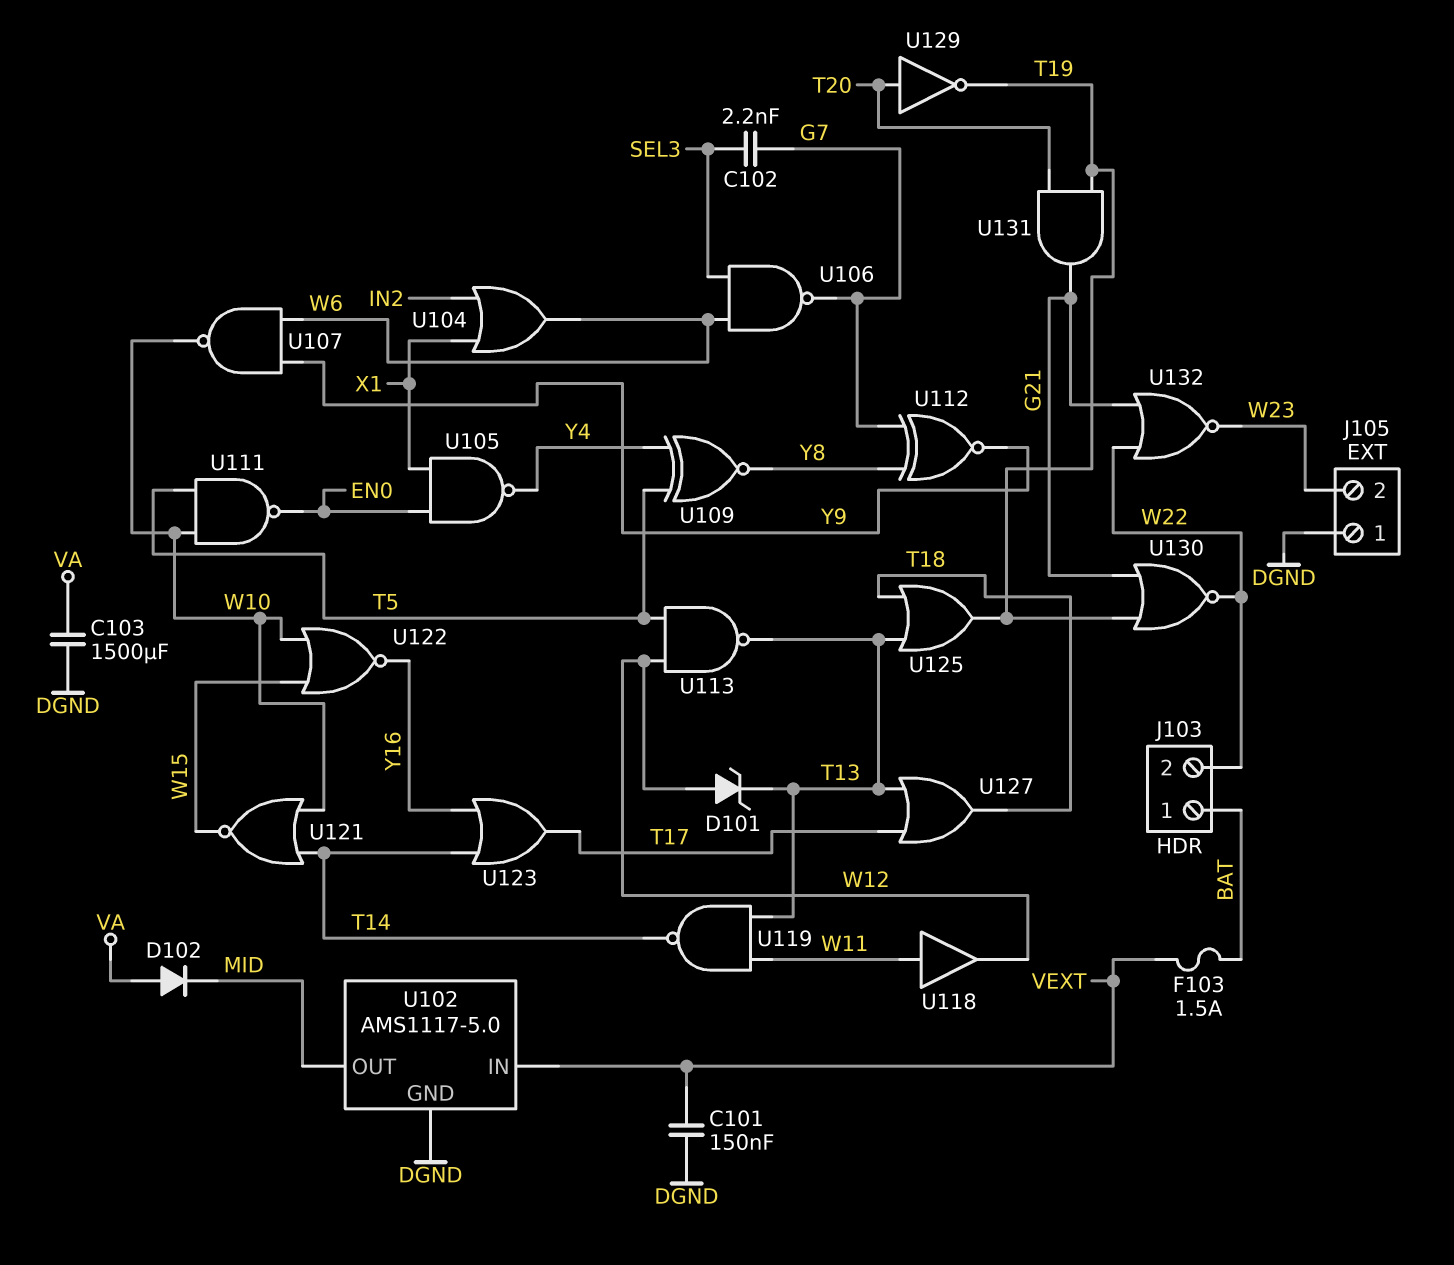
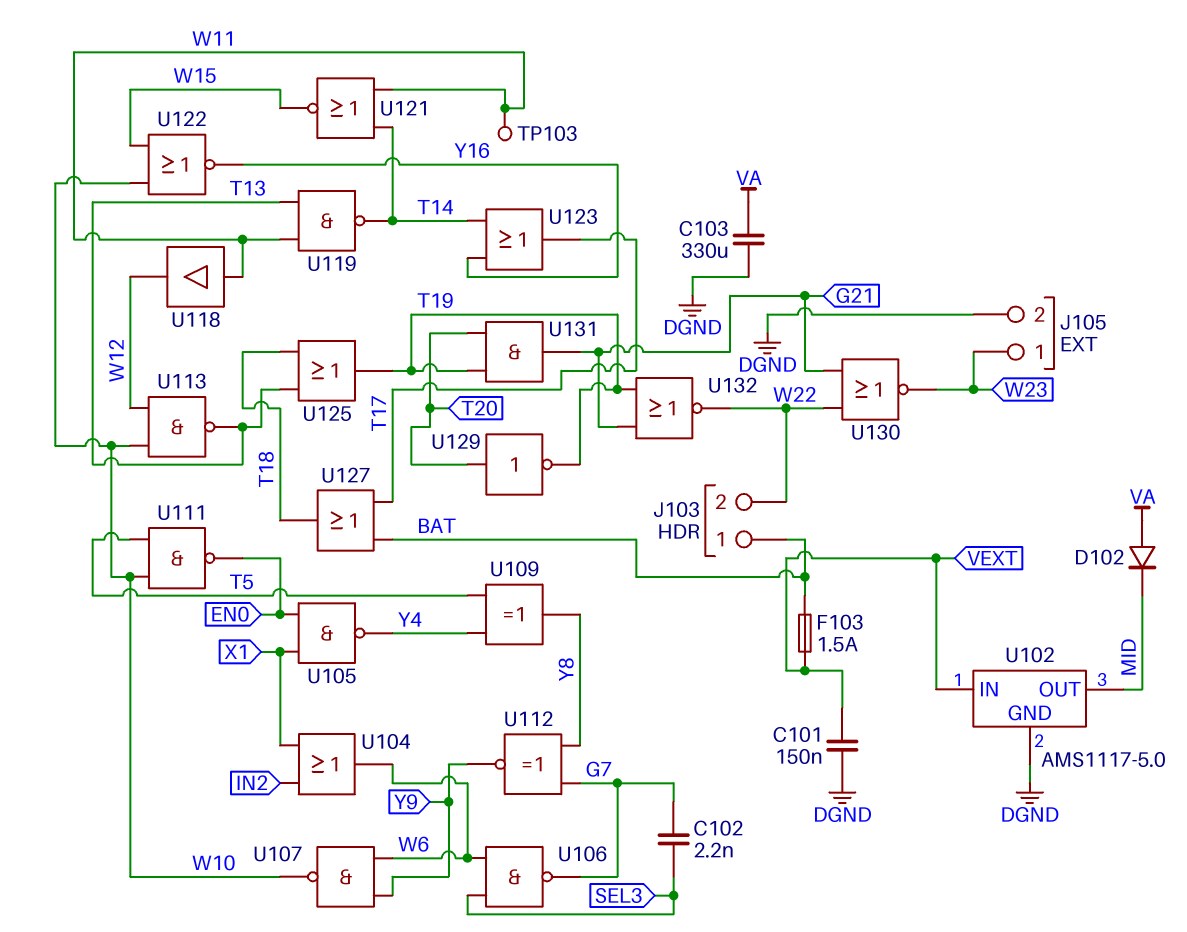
C103: 1500uF (DGND, VA) -> 330uF (DGND, VA)
D101: zener (A W12, K T13) -> none
J105 pin 1: DGND -> W23
J105 pin 2: W23 -> DGND
TP103: none -> test point (W11)
U109: XNOR (in T5, in Y4, out Y8) -> XOR (in T5, in Y4, out Y8)
U113: NAND (in T5, in W12, out T13) -> NAND (in W10, in W12, out T13)
U121: NOR (in T14, in W10, out W15) -> NOR (in T14, in W11, out W15)
U127: OR (in T13, in T17, out T18) -> OR (in BAT, in T17, out T18)
U130: NOR (in G21, in T19, out W22) -> NOR (in G21, in W22, out W23)
U132: NOR (in G21, in W22, out W23) -> NOR (in G21, in T19, out W22)

